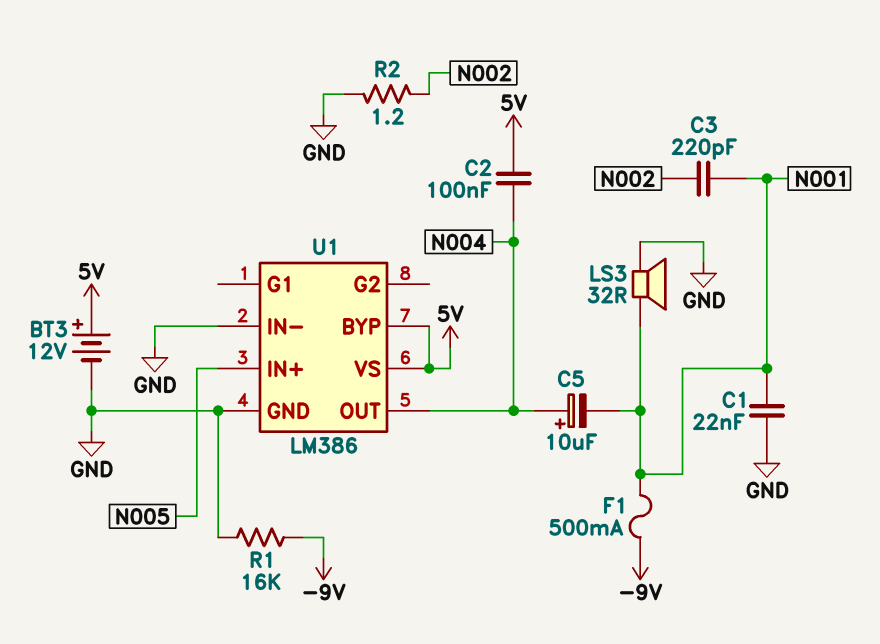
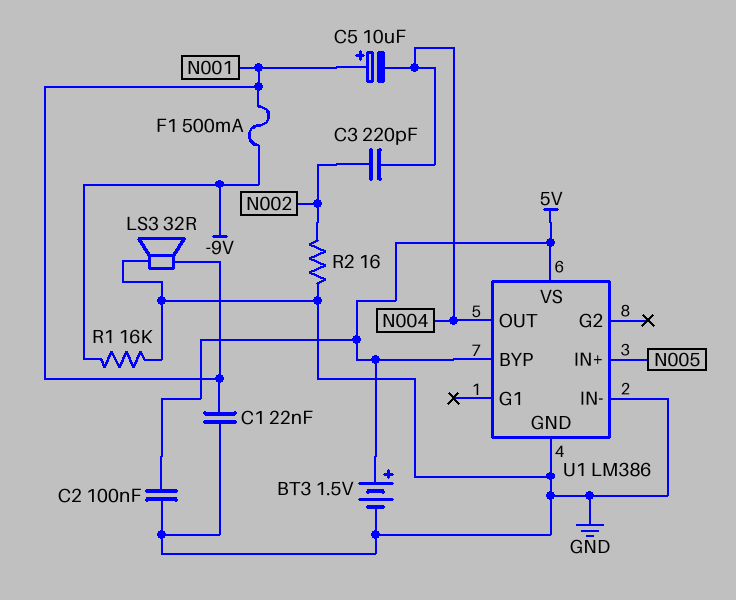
BT3: 12V (plus 5V, minus GND) -> 1.5V (plus 5V, minus GND)
C2: 100nF (5V, N004) -> 100nF (5V, GND)
C3: 220pF (N001, N002) -> 220pF (N002, N004)
C5: 10uF (plus N004, minus N001) -> 10uF (plus N001, minus N004)
R2: 1.2 (GND, N002) -> 16 (GND, N002)

